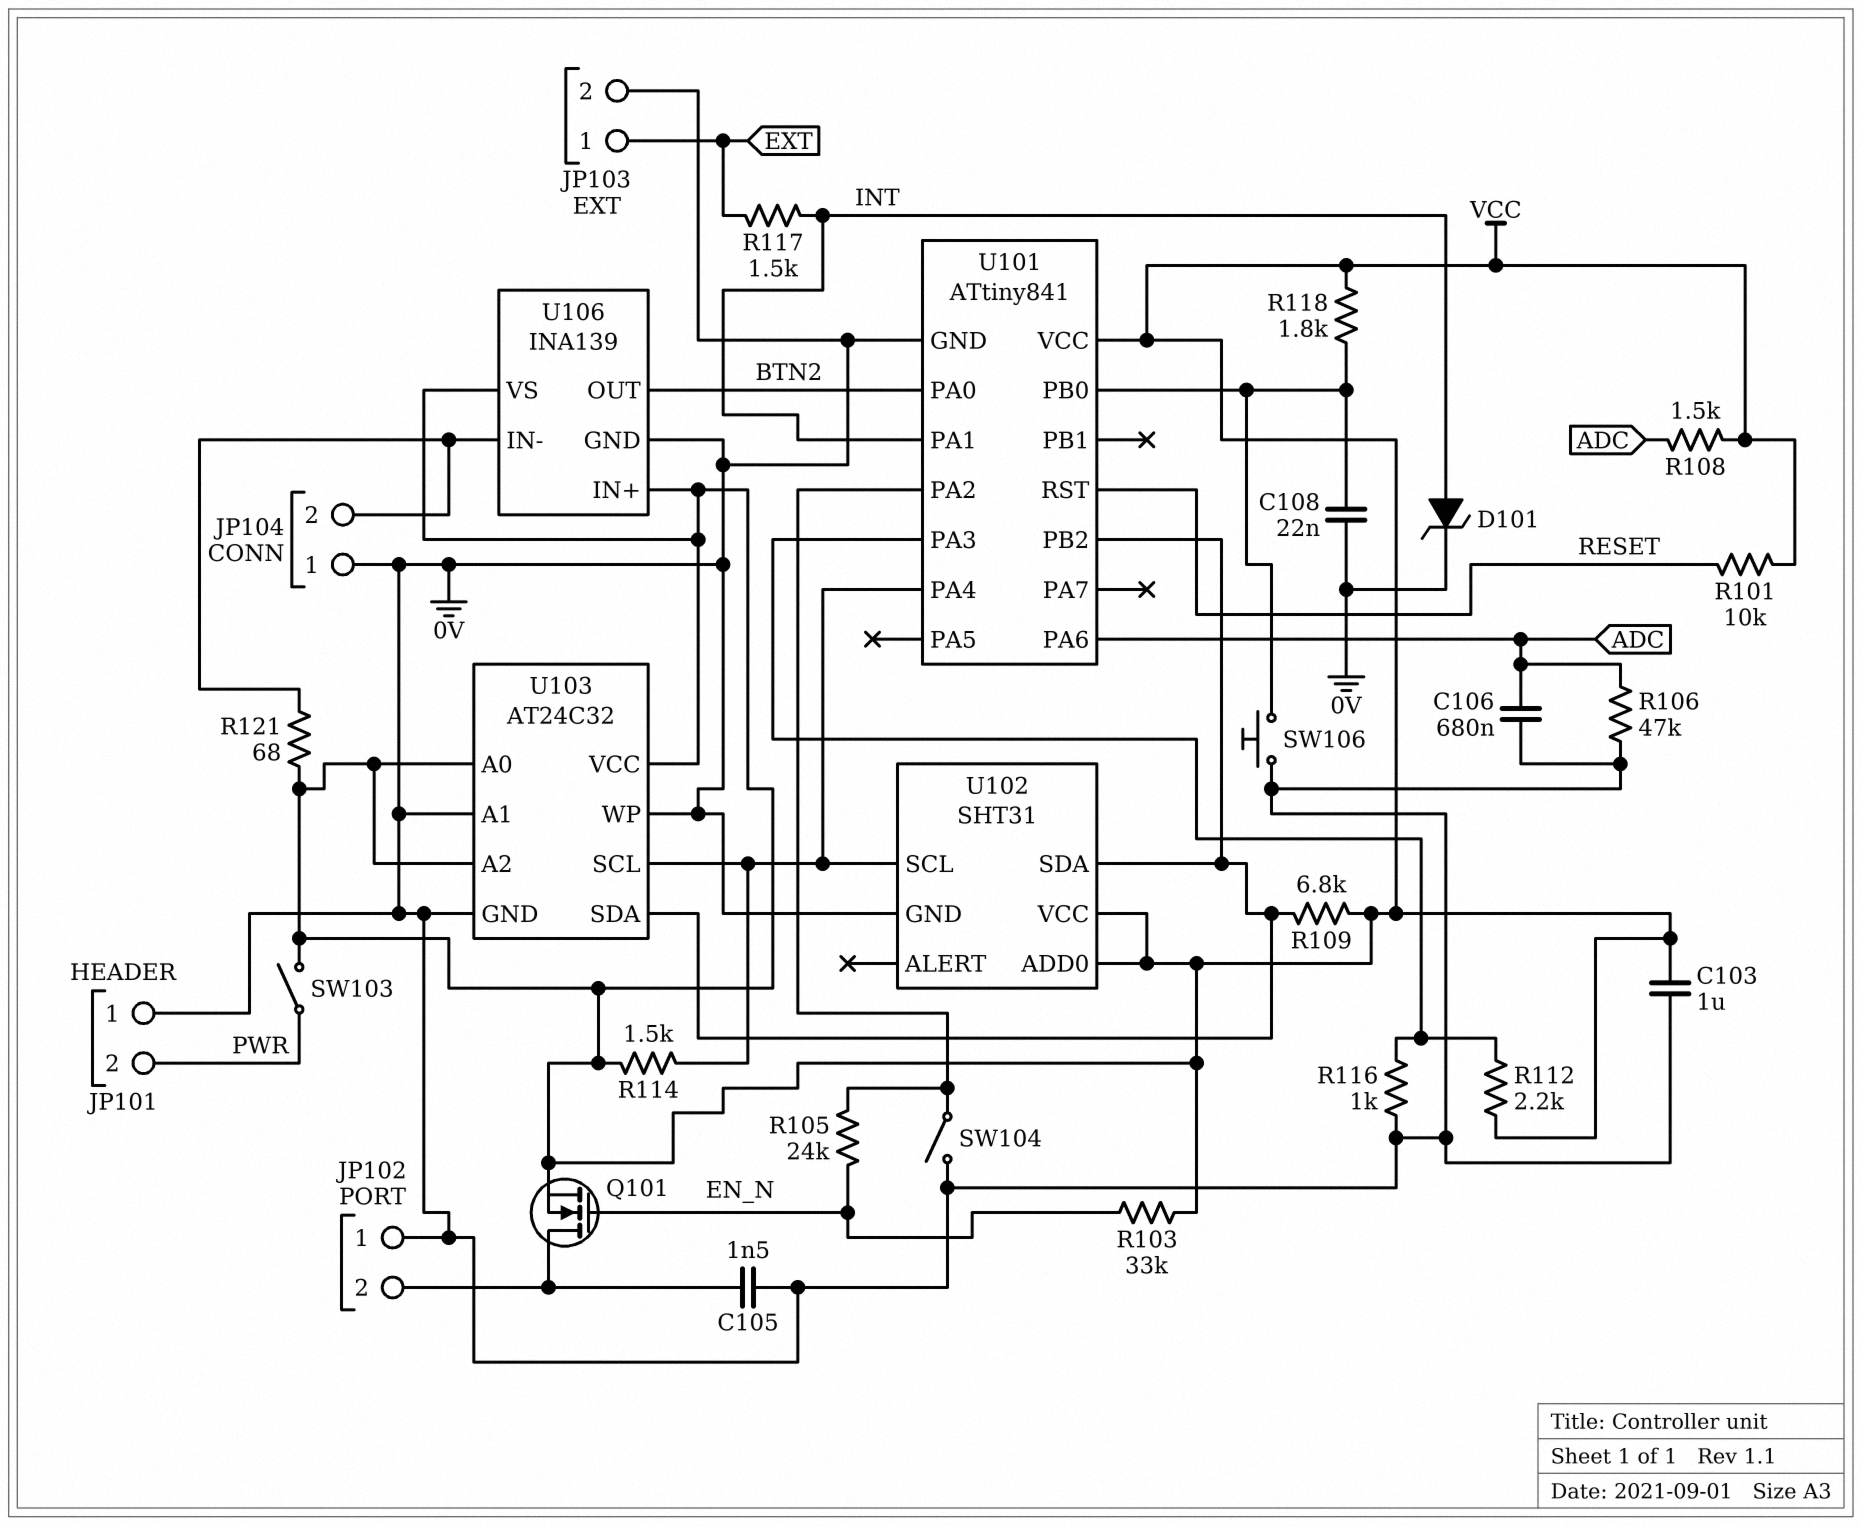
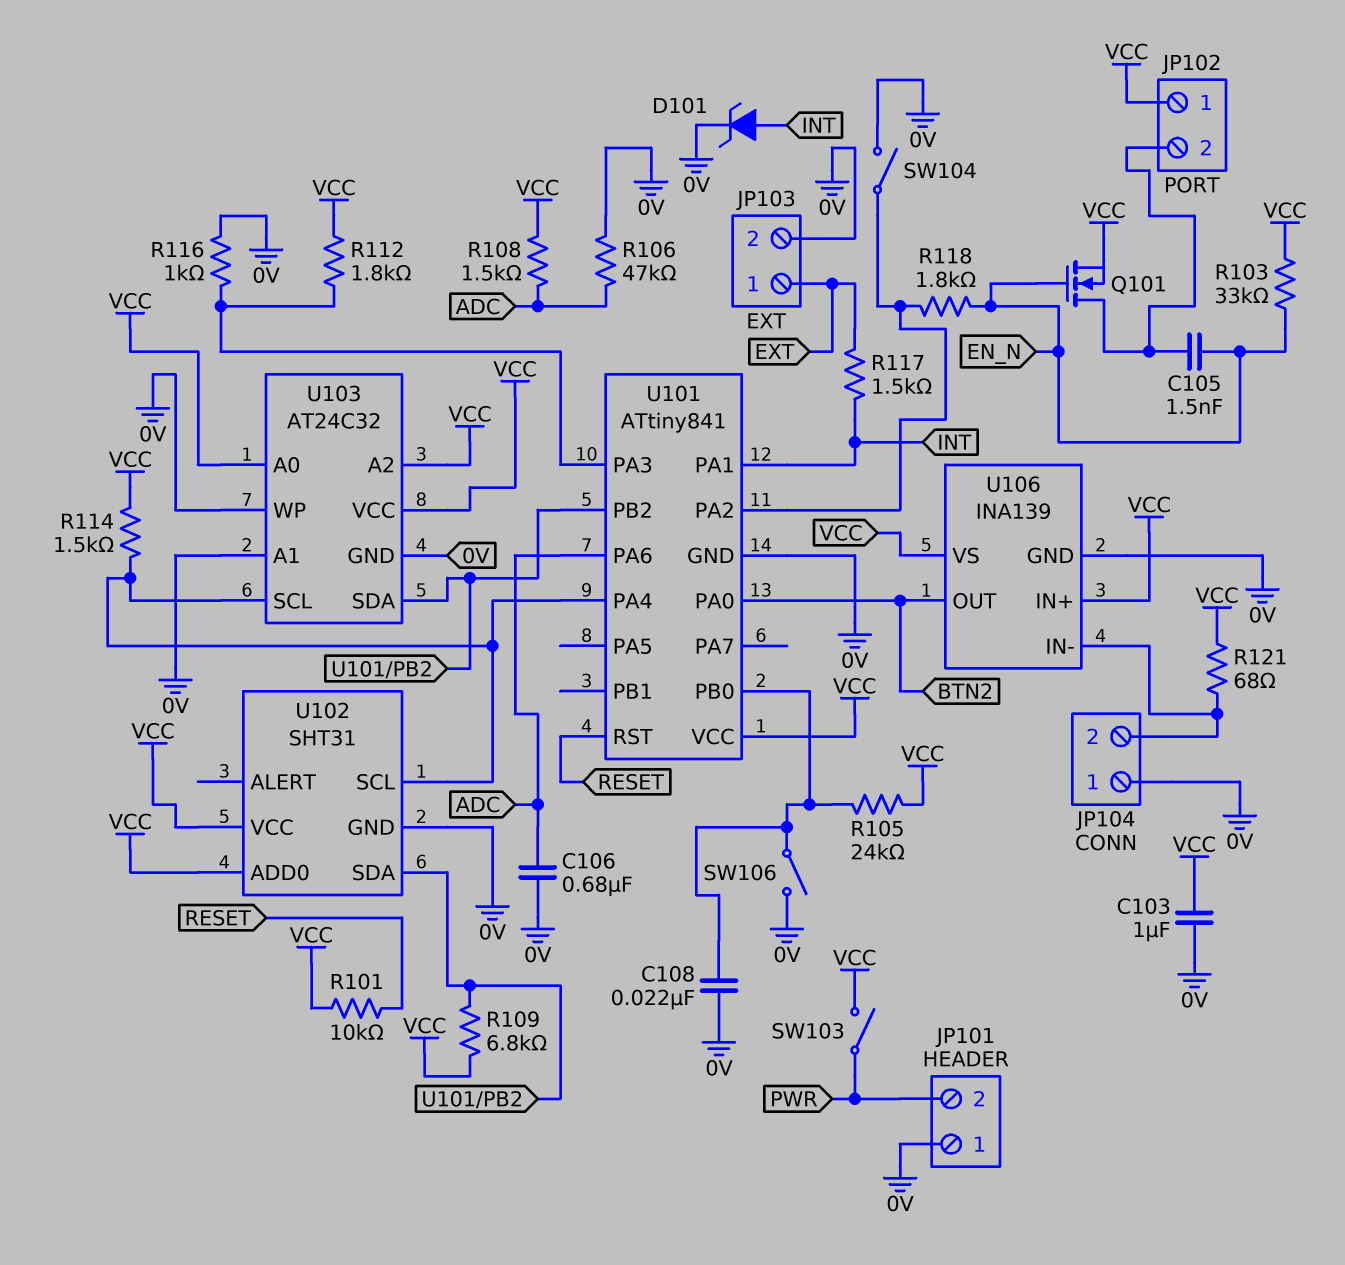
C105: 1.5nF (0V, JP102/2) -> 1.5nF (EN_N, JP102/2)
JP102 pin 1: 0V -> VCC
R105: 24k (EN_N, U101/PA2) -> 24k (U101/PB0, VCC)
R112: 2.2k (U101/PA3, VCC) -> 1.8k (U101/PA3, VCC)
R118: 1.8k (U101/PB0, VCC) -> 1.8k (EN_N, U101/PA2)
SW106: button (0V, U101/PB0) -> switch (0V, U101/PB0)

